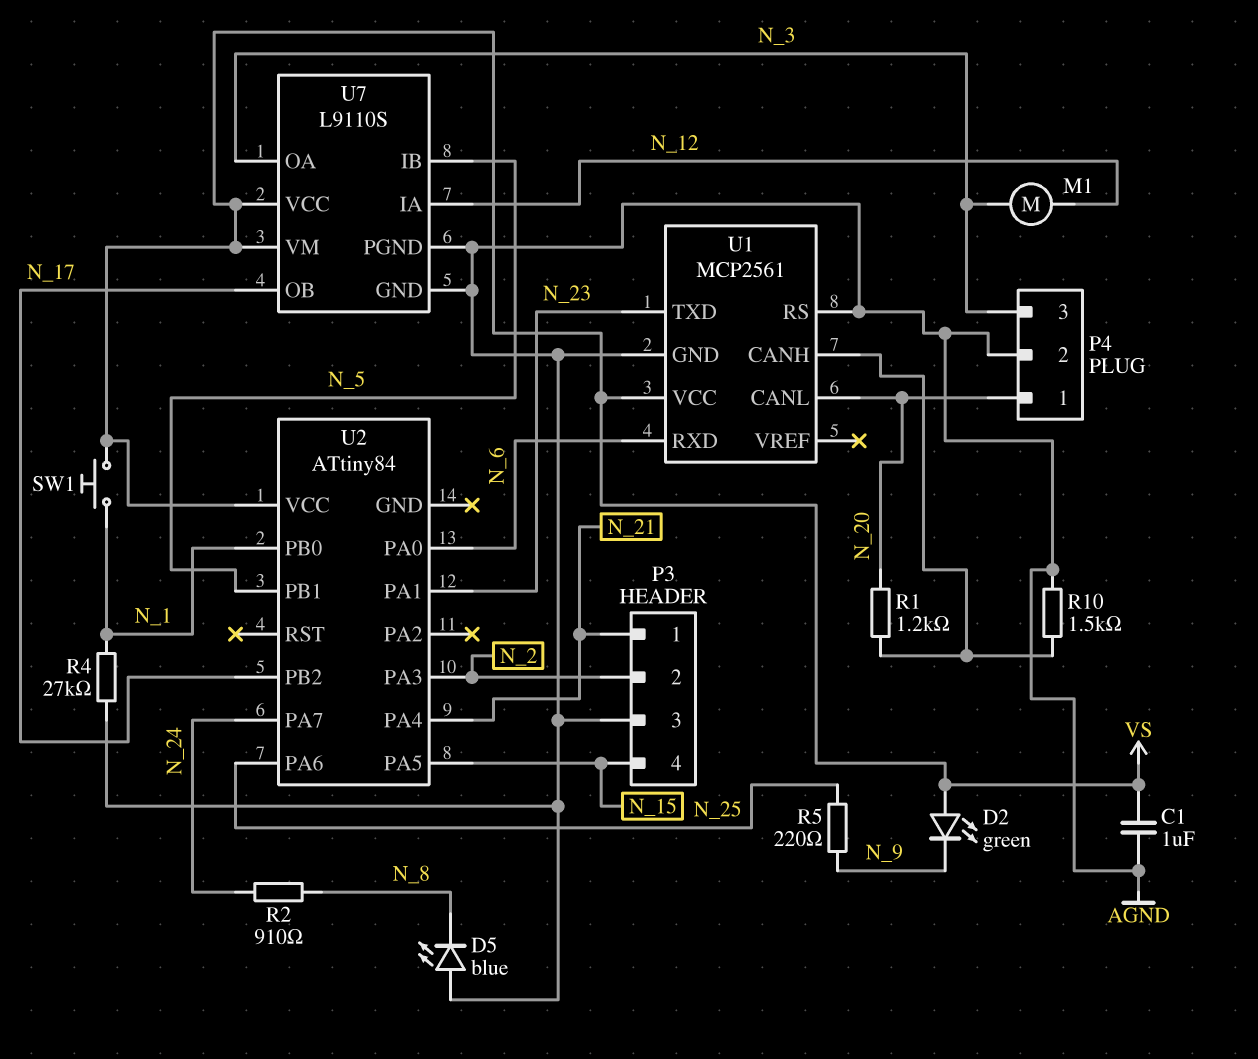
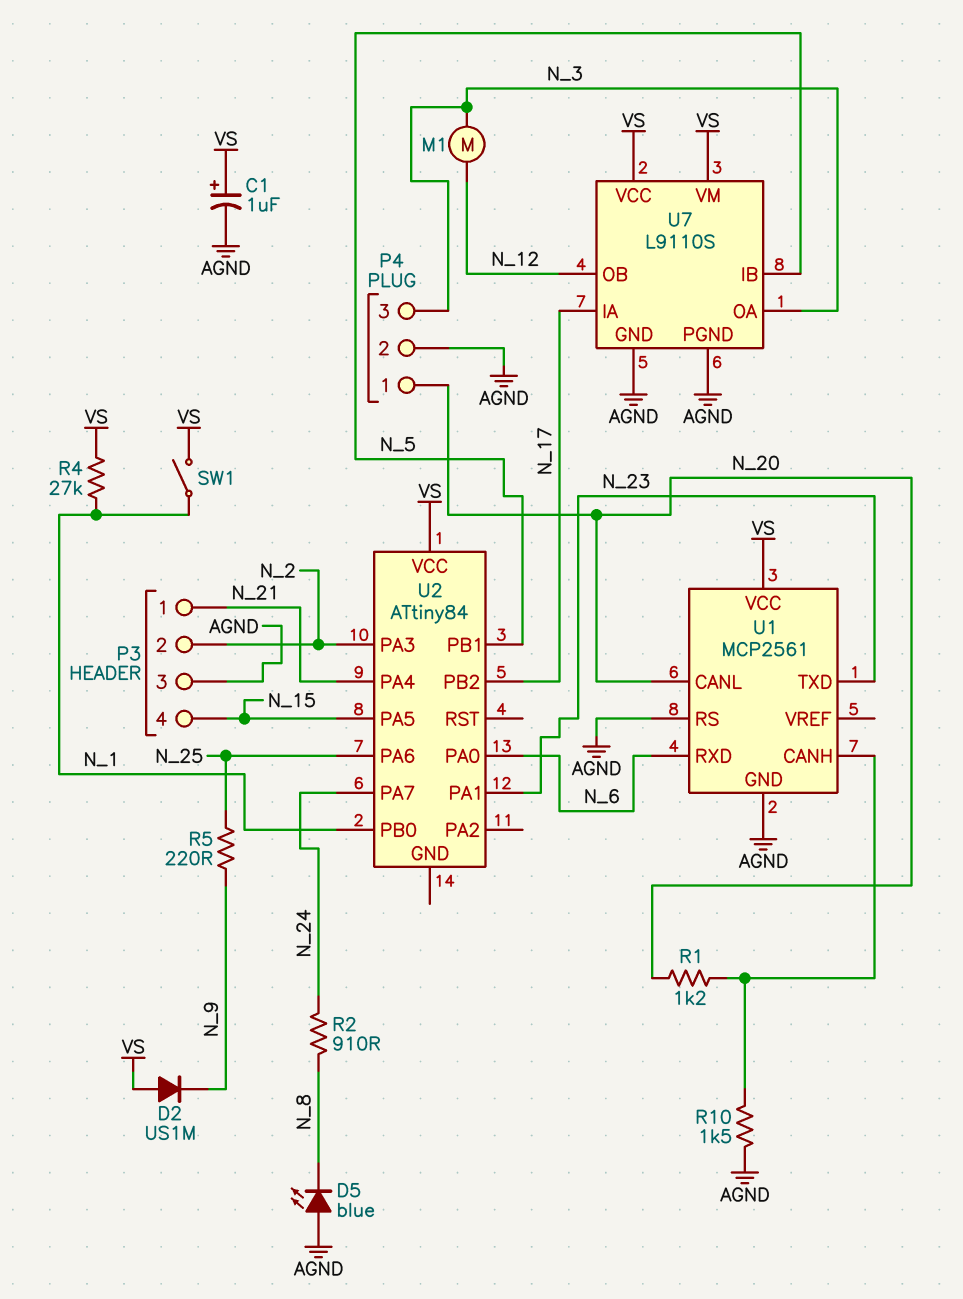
C1: 1uF (AGND, VS) -> 1uF (plus VS, minus AGND)
D2: LED green (A VS, K N_9) -> diode US1M (A VS, K N_9)
R4: 27k (AGND, N_1) -> 27k (N_1, VS)
SW1: button (N_1, VS) -> switch (N_1, VS)
U7 pin IA: N_12 -> N_17
U7 pin OB: N_17 -> N_12

